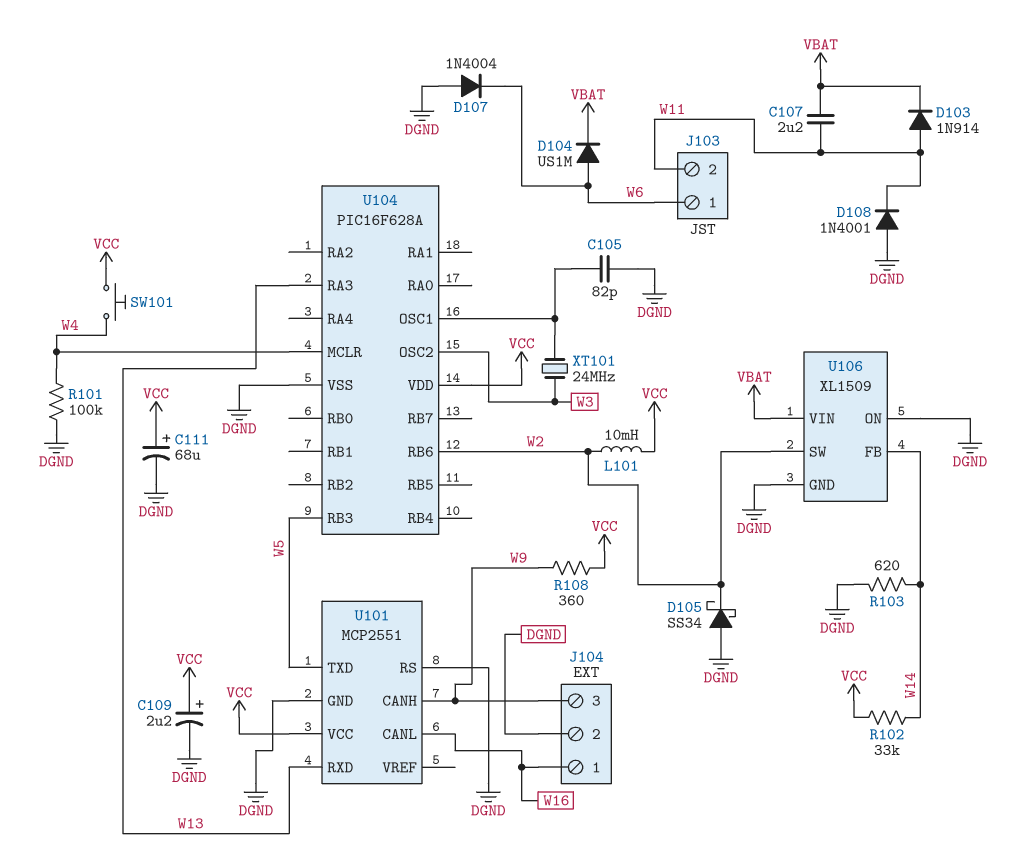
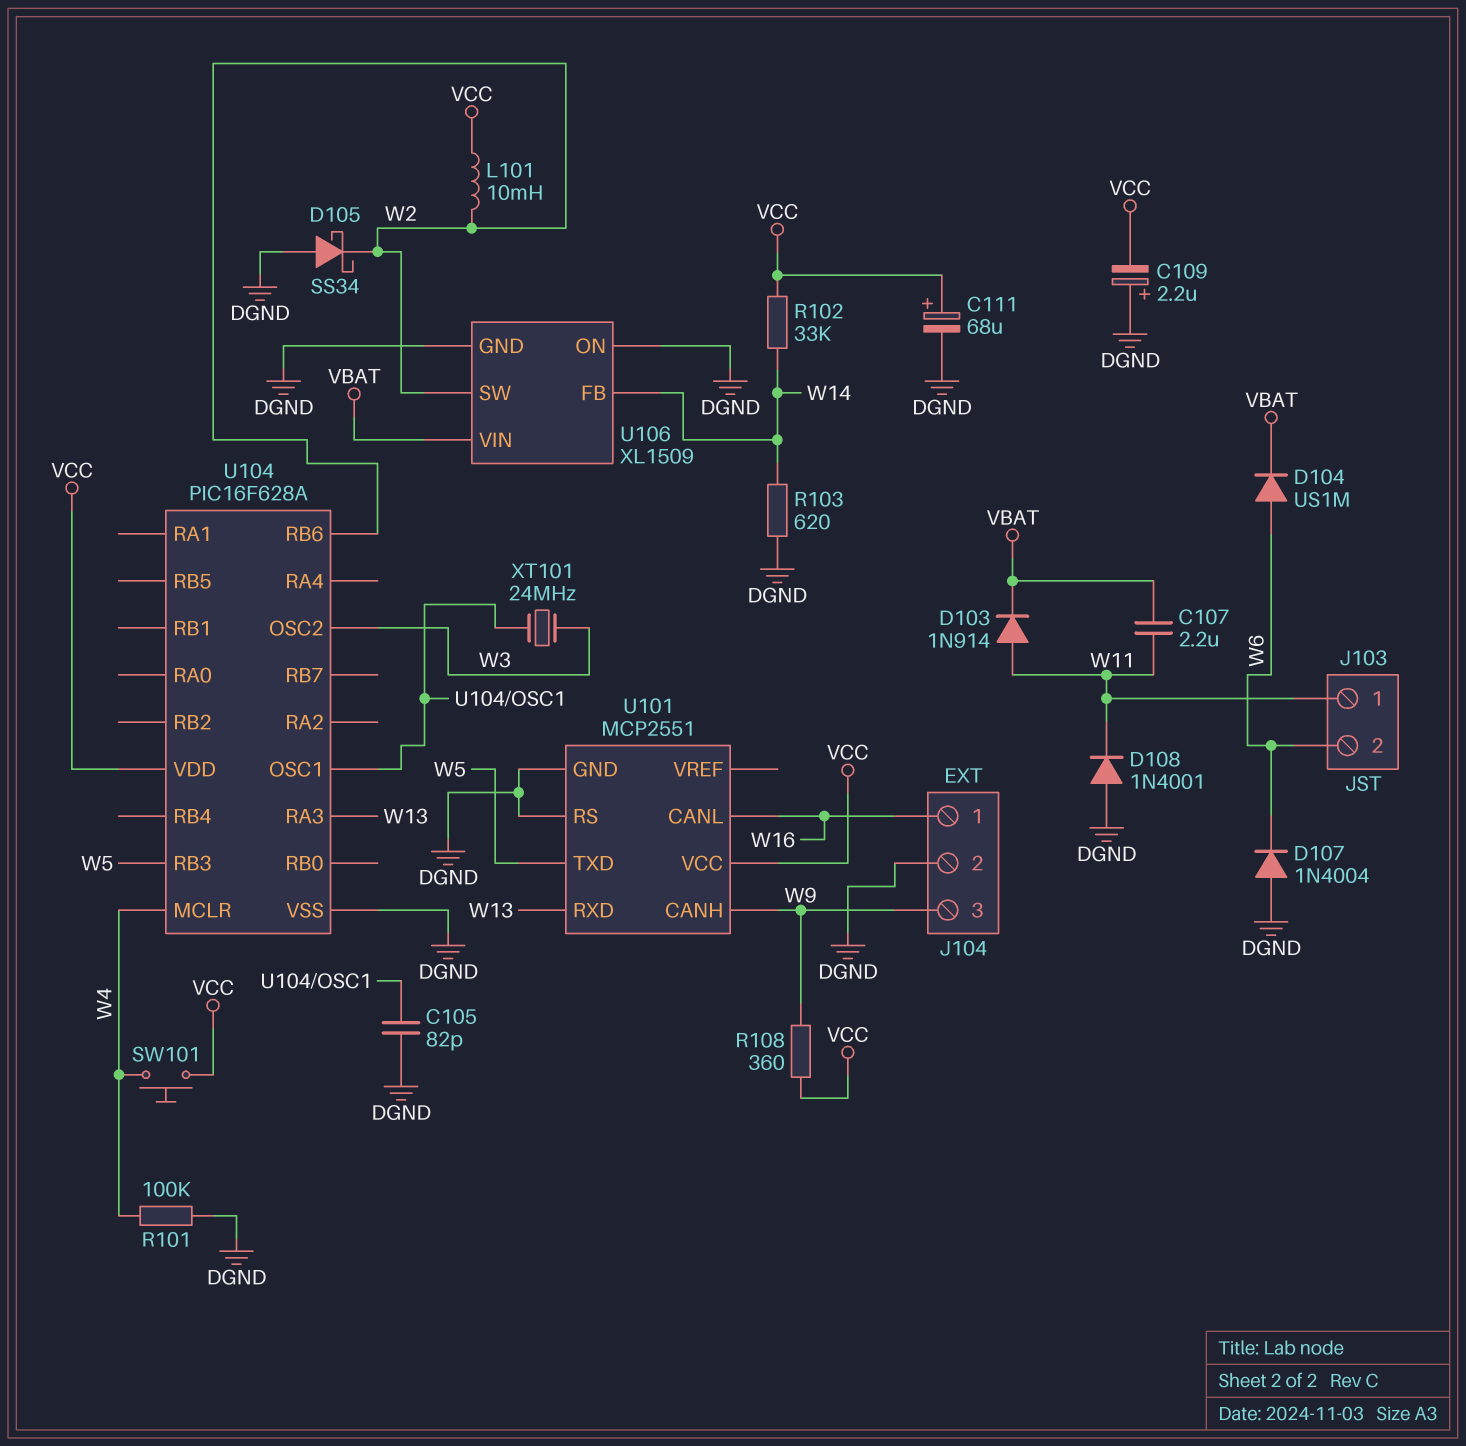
C109: 2.2uF (plus VCC, minus DGND) -> 2.2uF (plus DGND, minus VCC)
J103 pin 1: W6 -> W11
J103 pin 2: W11 -> W6

